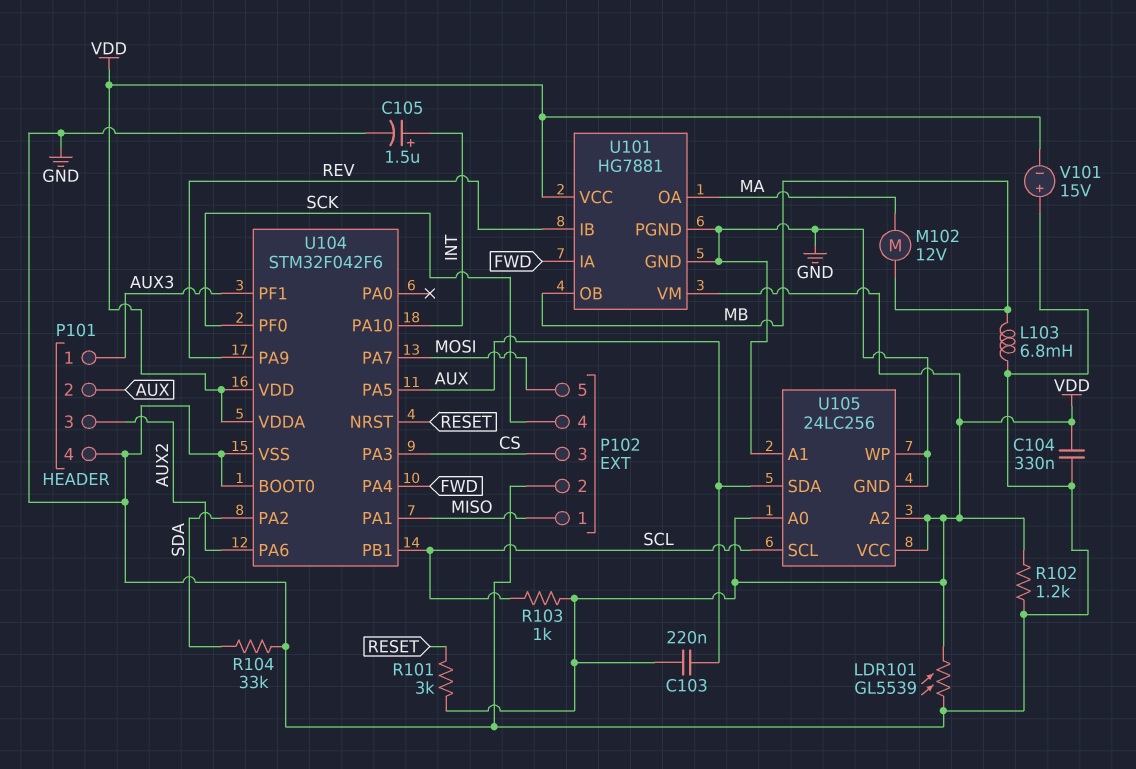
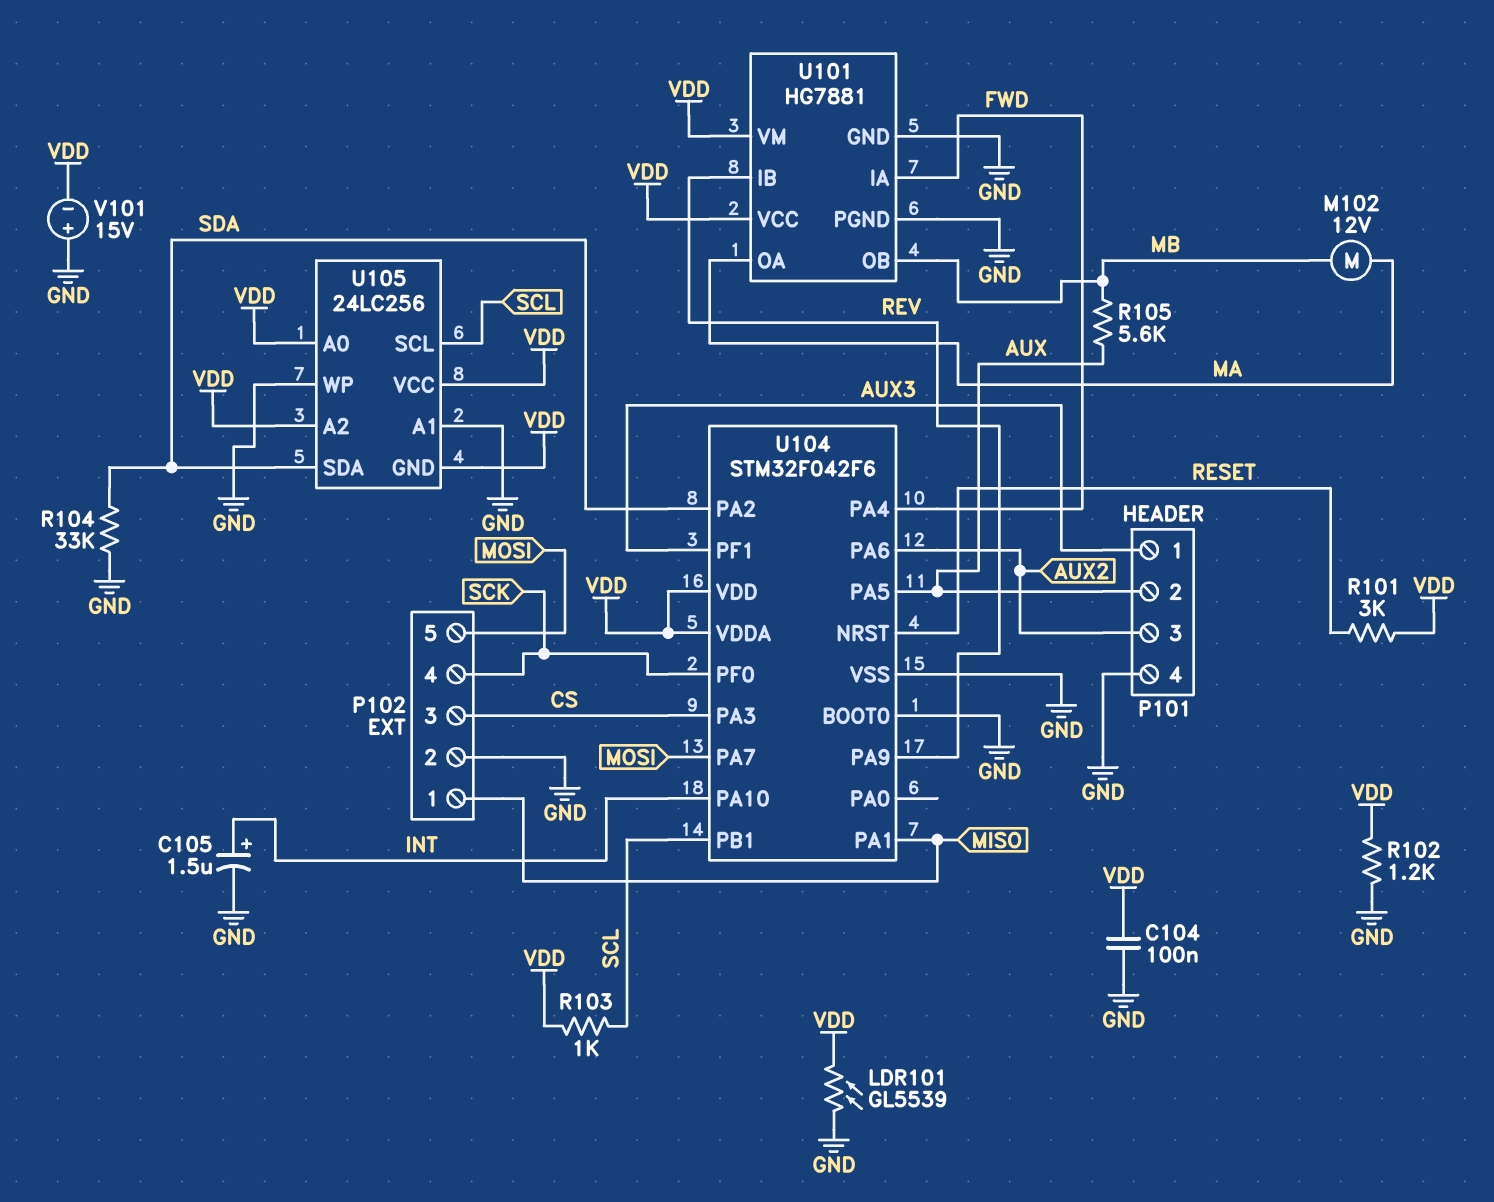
C103: 220nF (AUX, VDD) -> none
C104: 330nF (GND, VDD) -> 100nF (GND, VDD)
L103: 6.8mH (GND, MB) -> none
R105: none -> 5.6k (AUX, MB)
U105 pin GND: GND -> VDD
U105 pin SDA: AUX -> SDA

